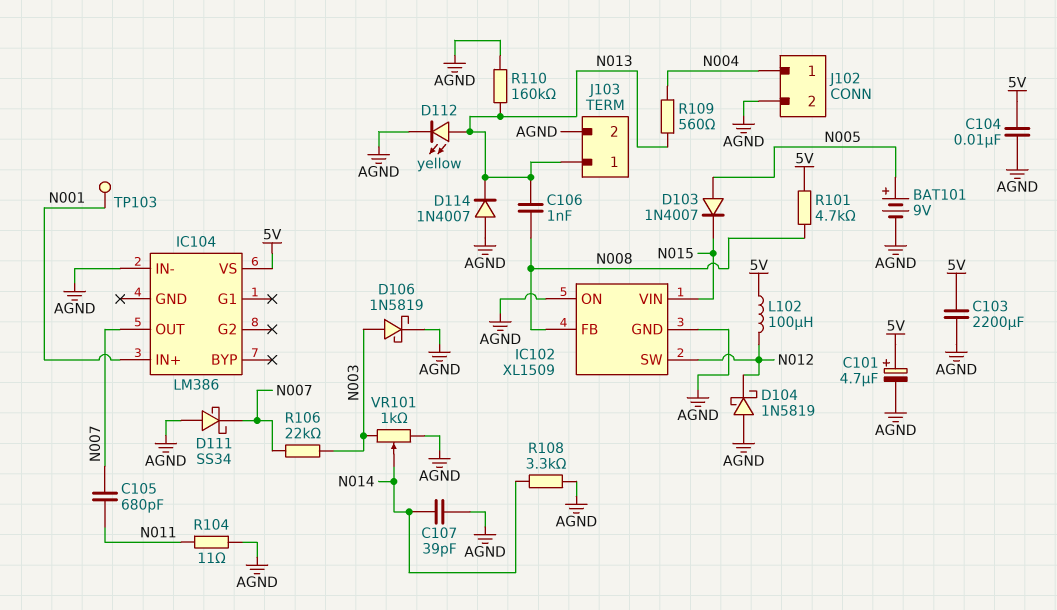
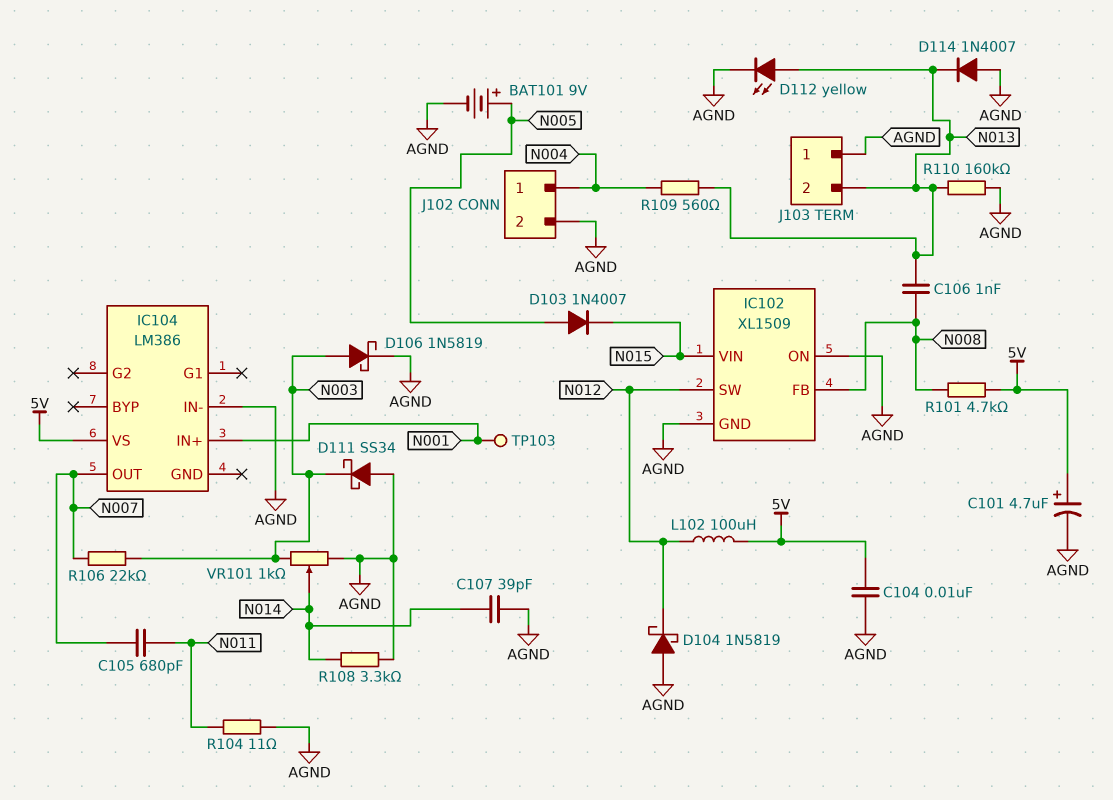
C103: 2200uF (5V, AGND) -> none
D111: schottky SS34 (A AGND, K N007) -> schottky SS34 (A AGND, K N003)
J103 pin 1: N013 -> AGND
J103 pin 2: AGND -> N013

